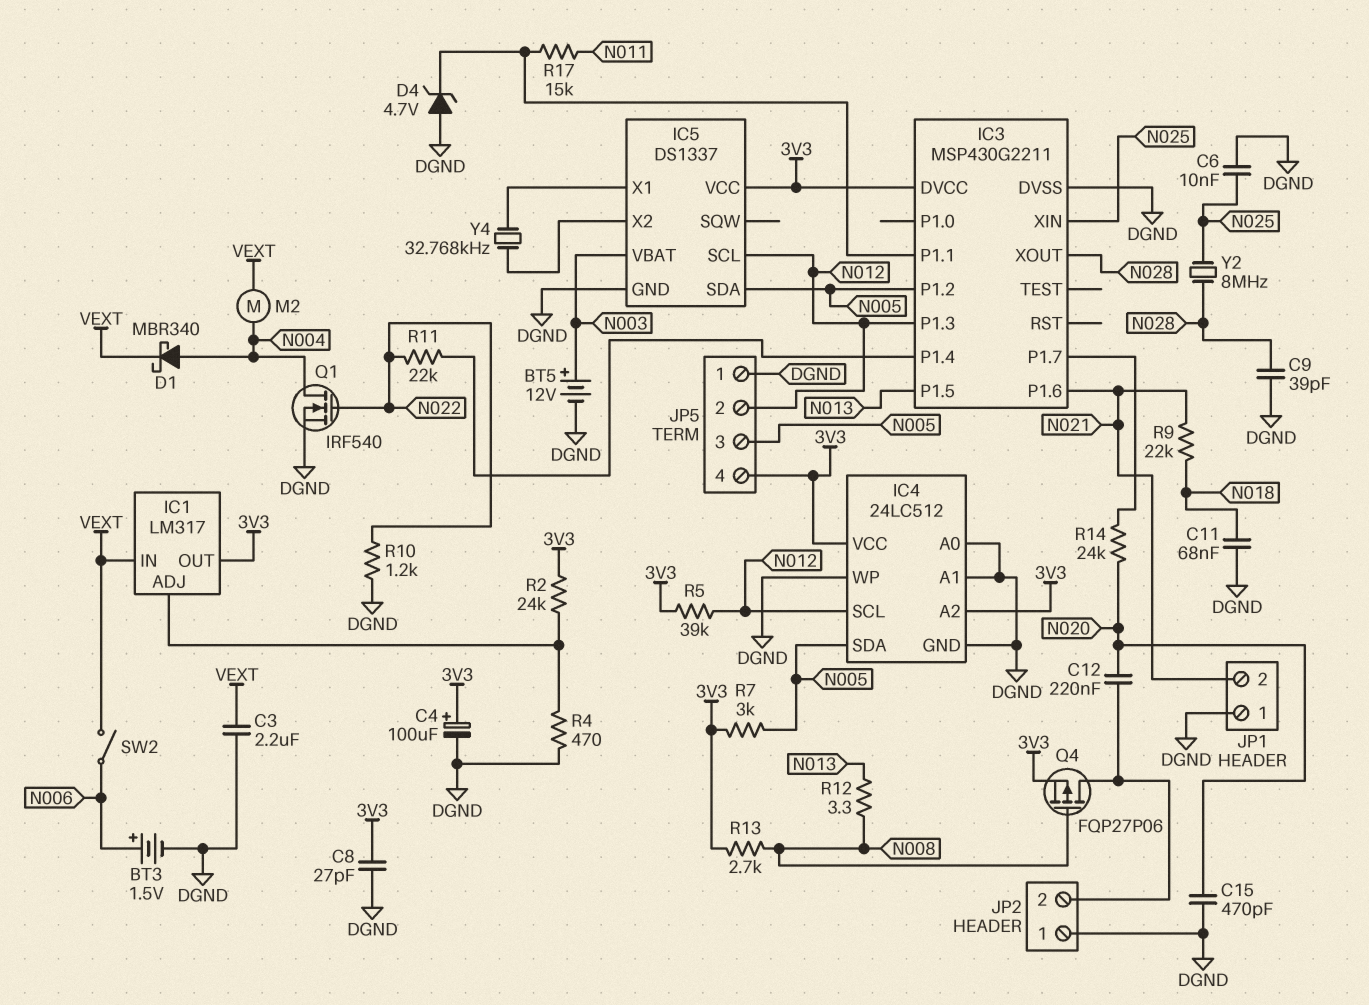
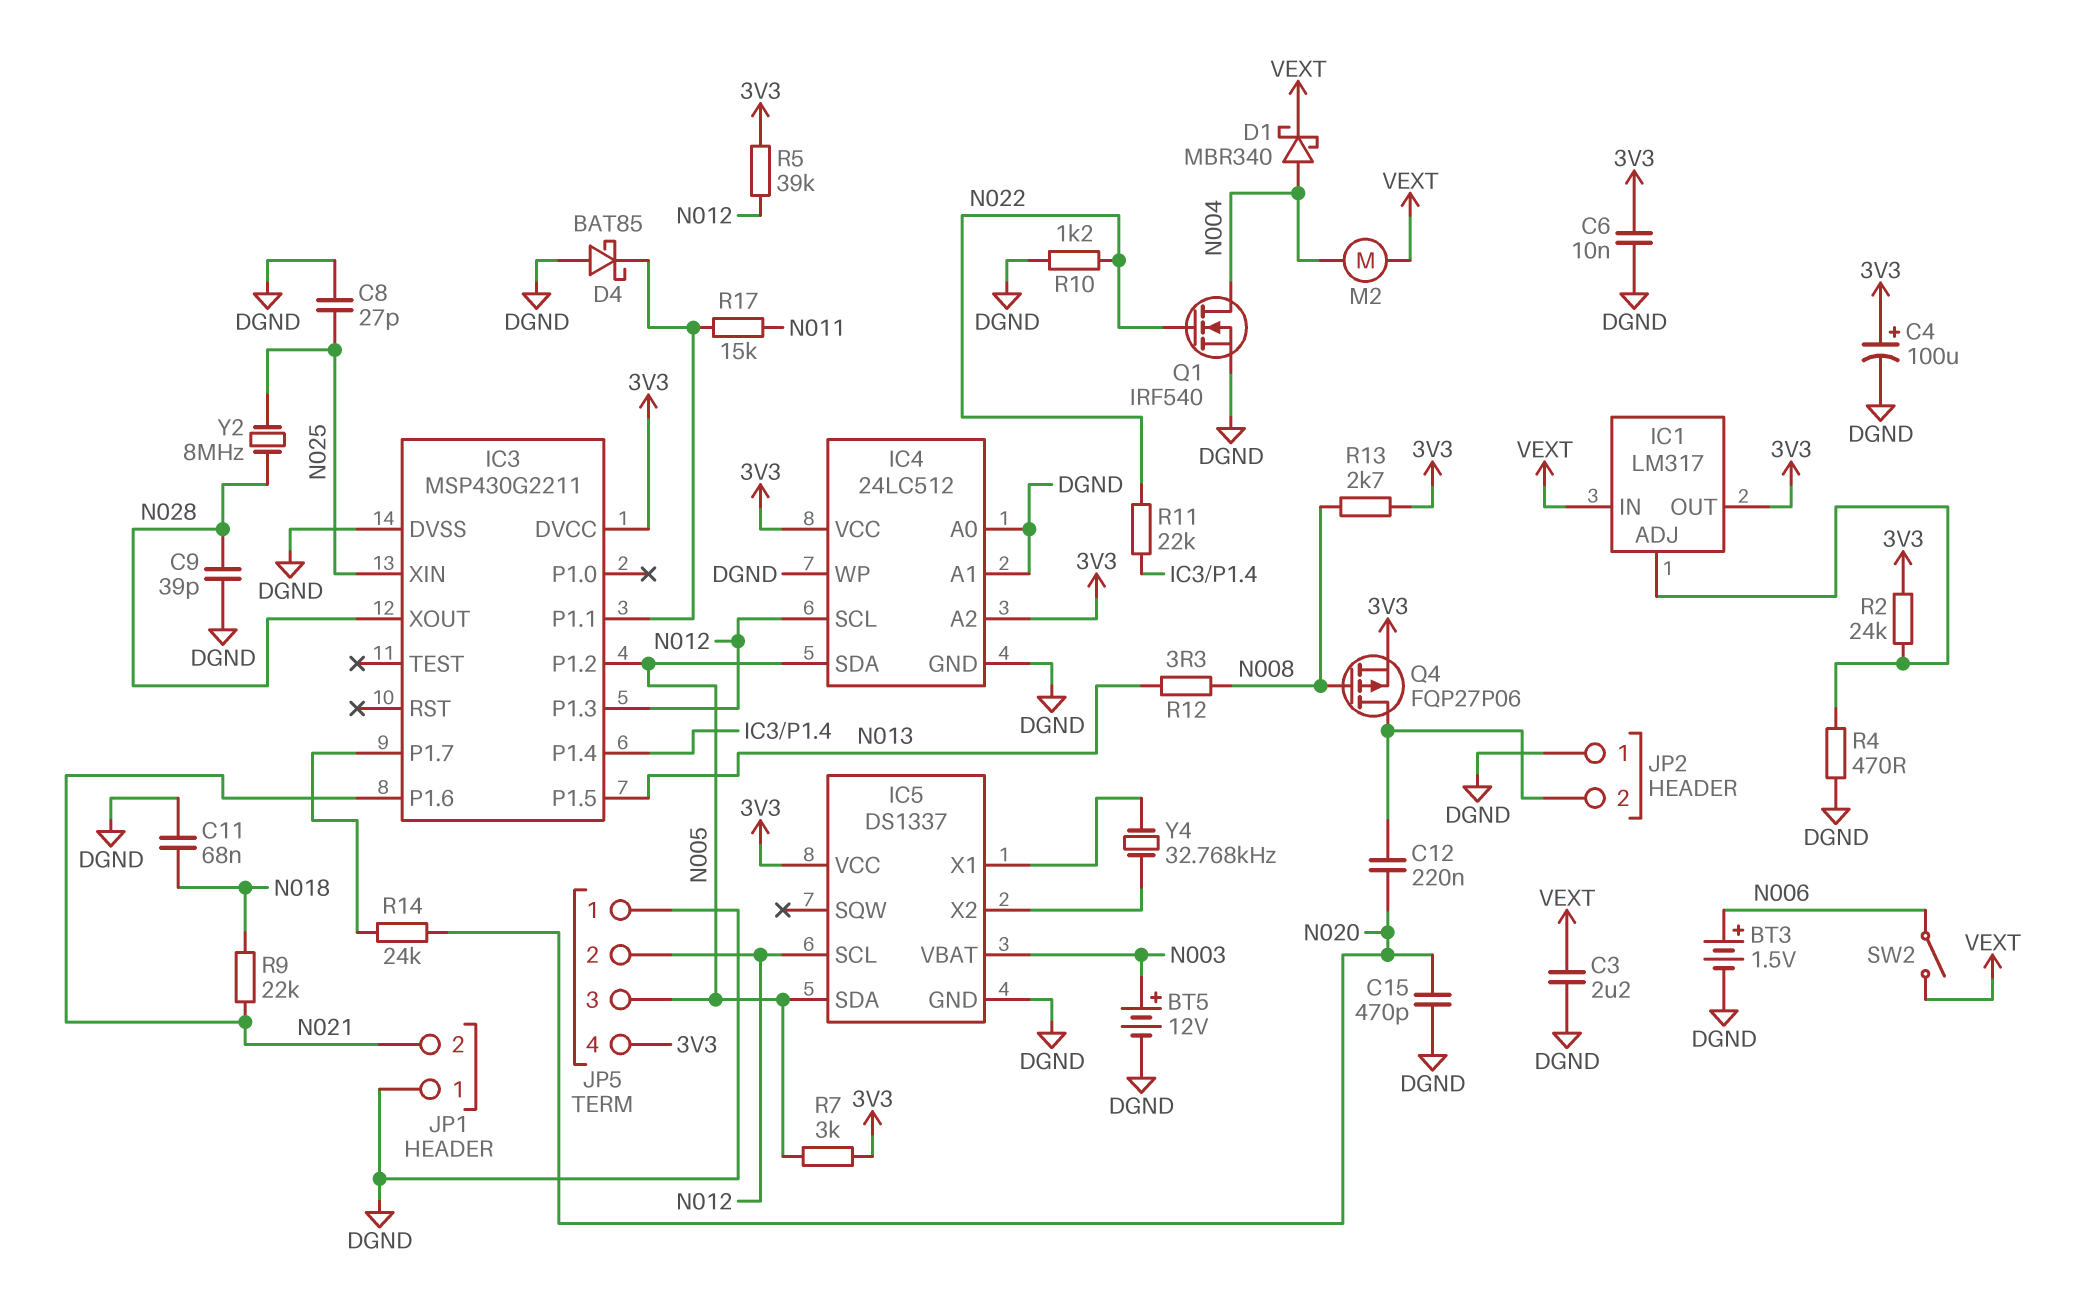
C6: 10nF (DGND, N025) -> 10nF (3V3, DGND)
C8: 27pF (3V3, DGND) -> 27pF (DGND, N025)
D4: zener 4.7V (A DGND, K IC3/P1.1) -> schottky BAT85 (A DGND, K IC3/P1.1)

